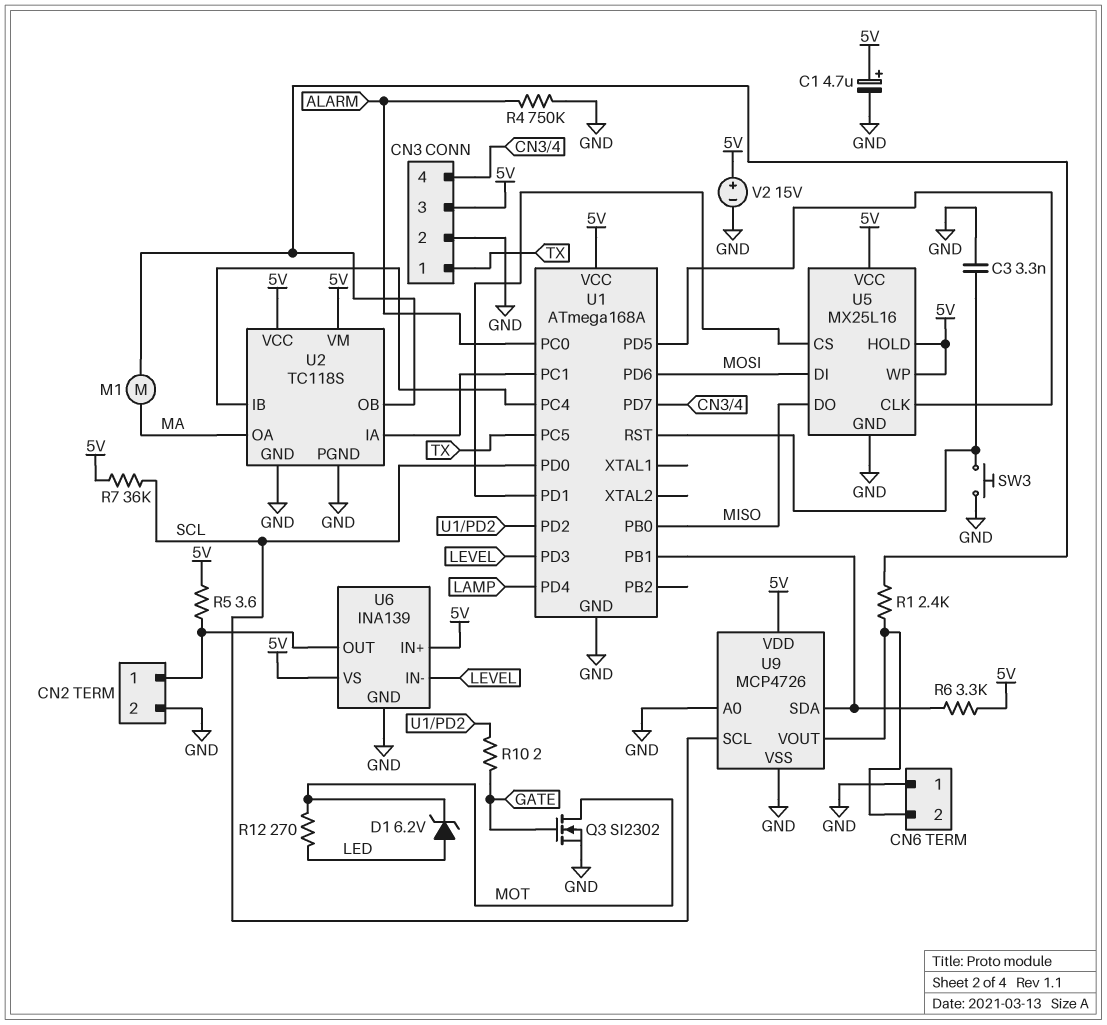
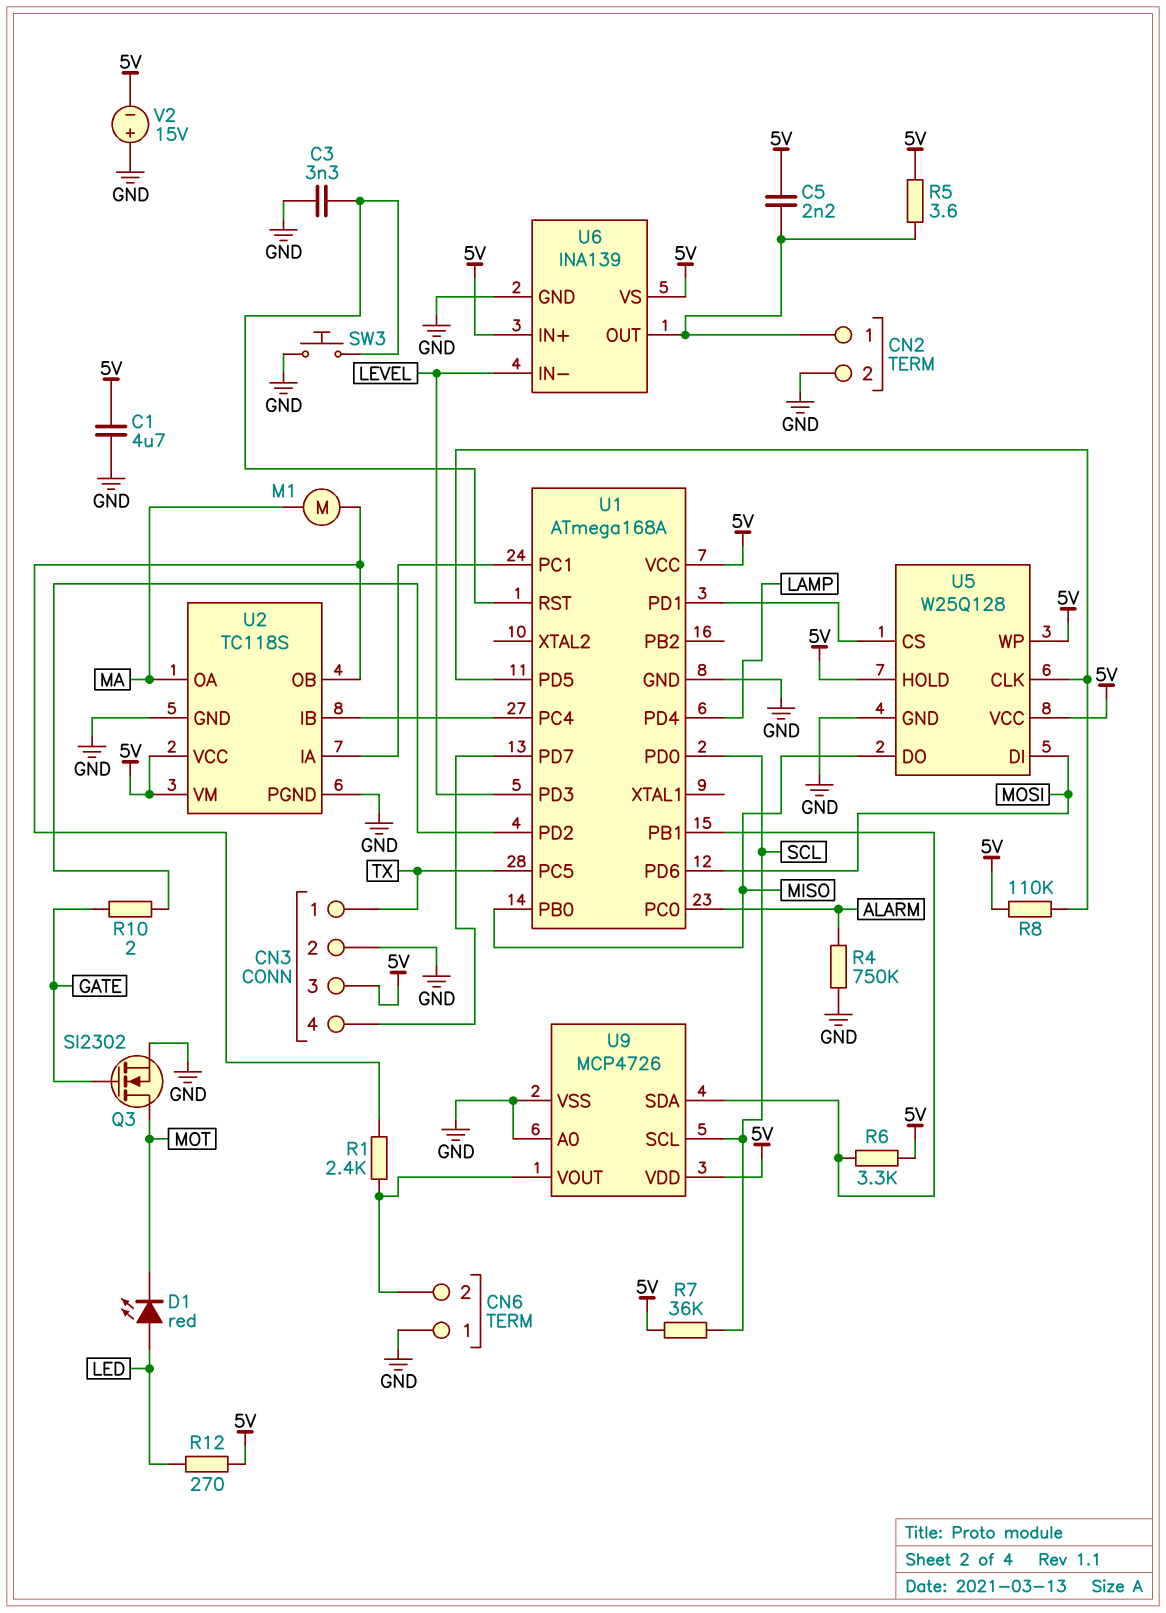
C1: 4.7uF (plus 5V, minus GND) -> 4.7uF (5V, GND)
C5: none -> 2.2nF (5V, CN2/1)
D1: zener 6.2V (A LED, K MOT) -> LED red (A LED, K MOT)
R8: none -> 110k (5V, U1/PD5)
R12: 270 (LED, MOT) -> 270 (5V, LED)
U5: MX25L16 -> W25Q128
V2: 15V (plus 5V, minus GND) -> 15V (plus GND, minus 5V)

